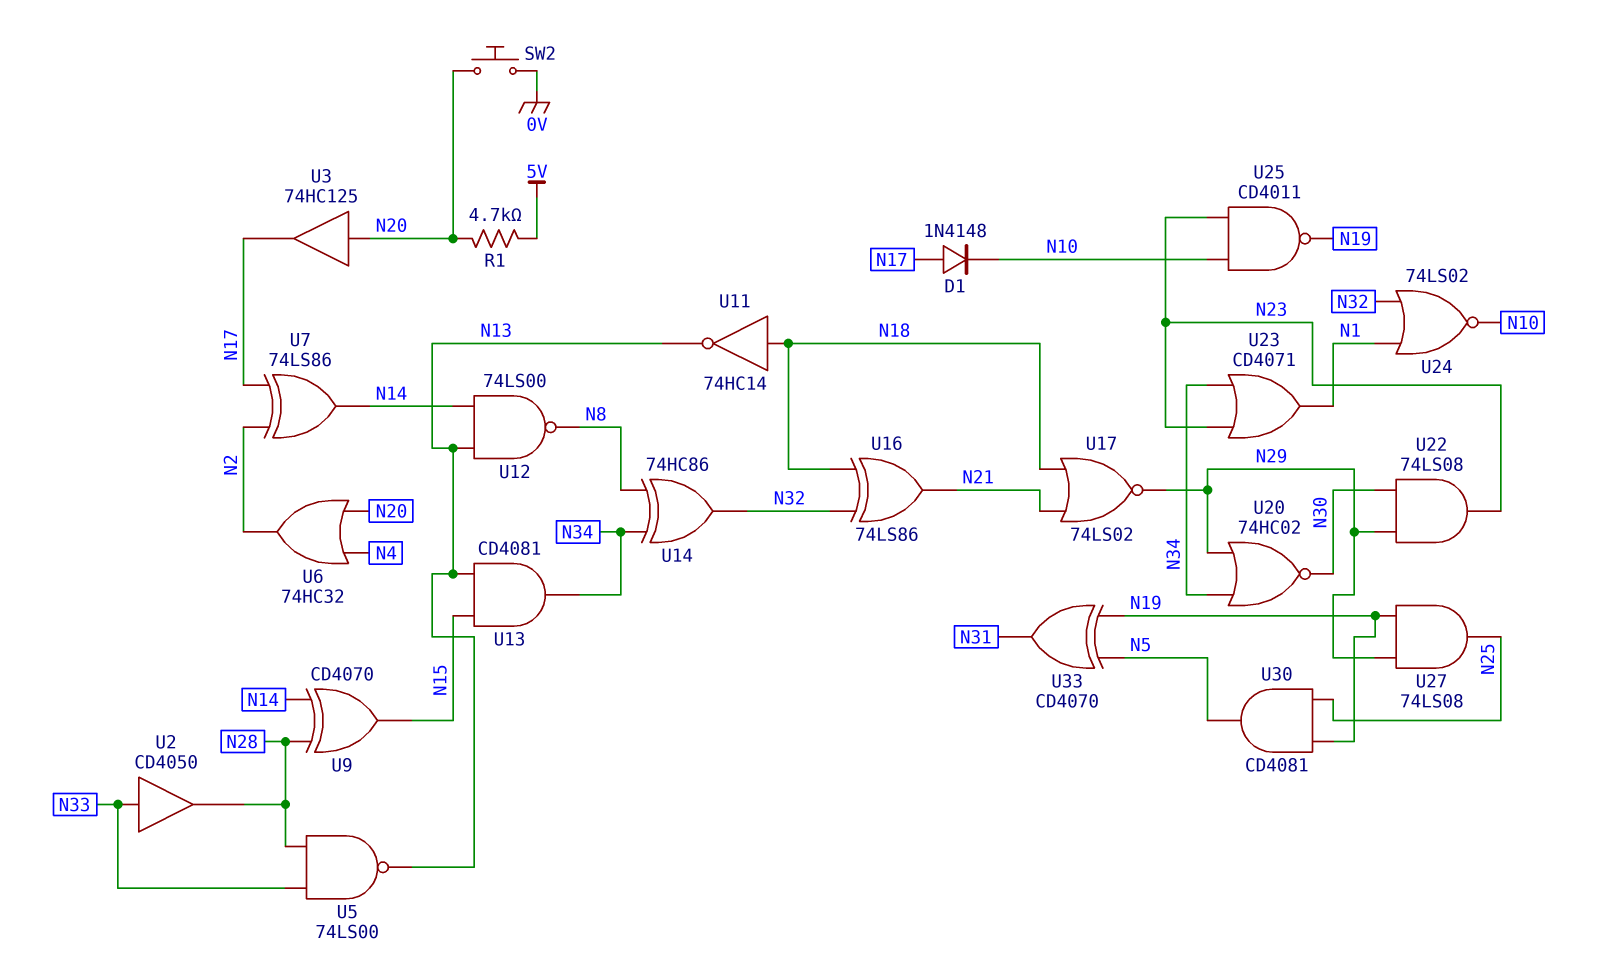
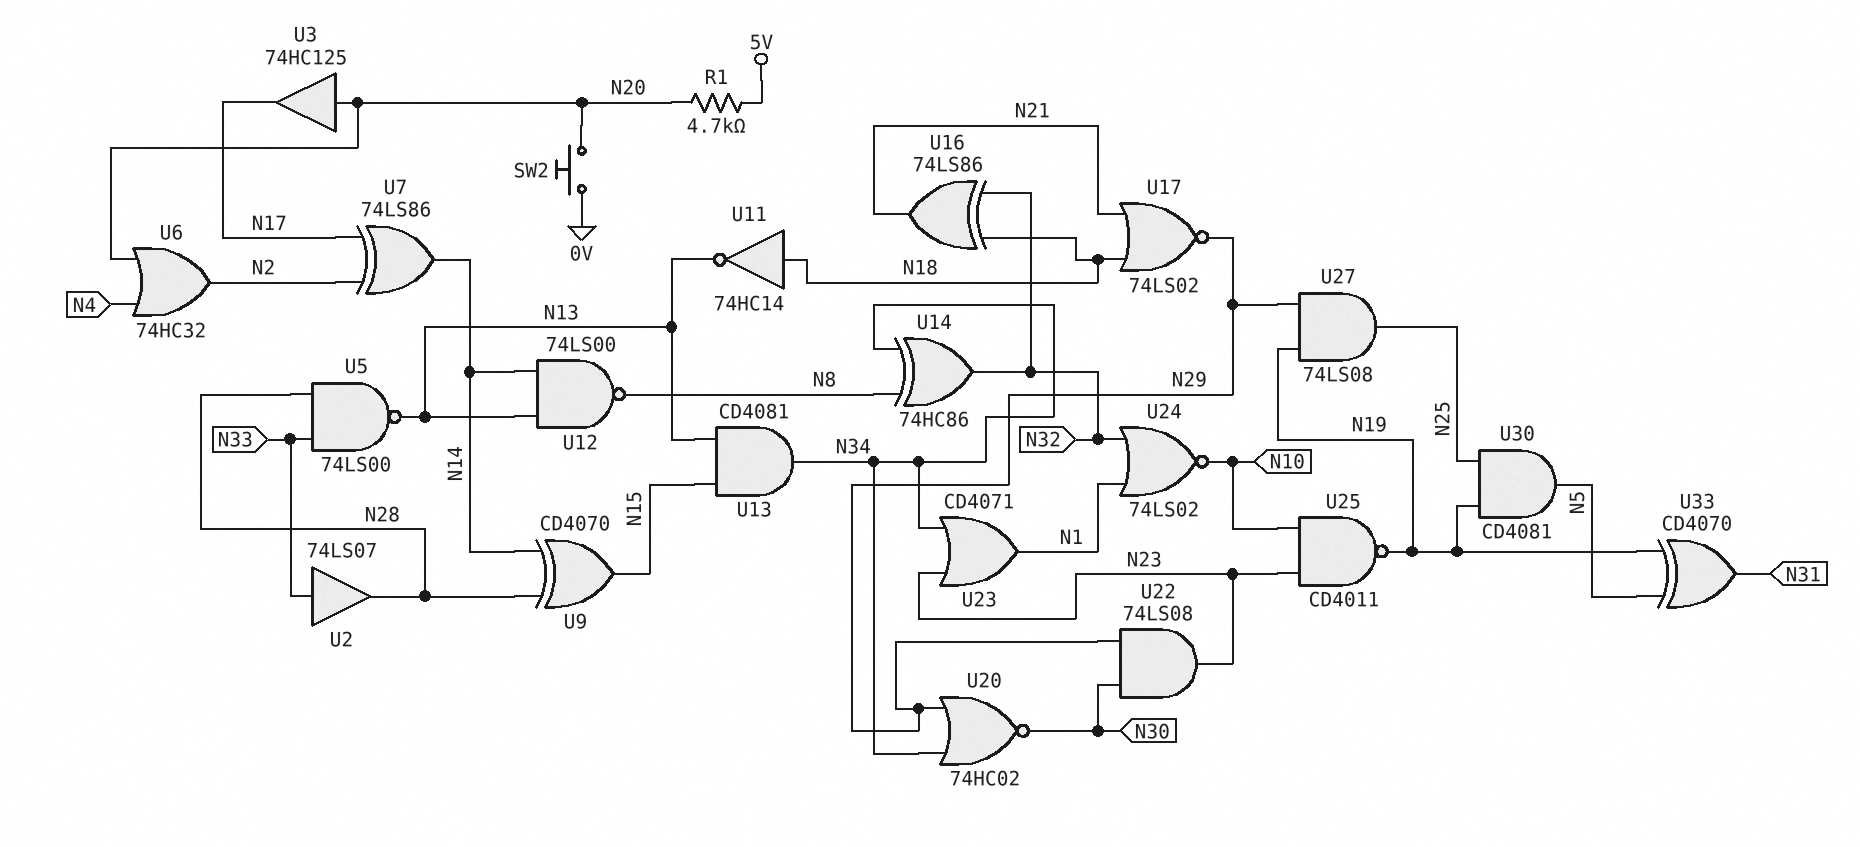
D1: diode 1N4148 (A N17, K N10) -> none
U2: buffer CD4050 (in N33, out N28) -> buffer 74LS07 (in N33, out N28)

